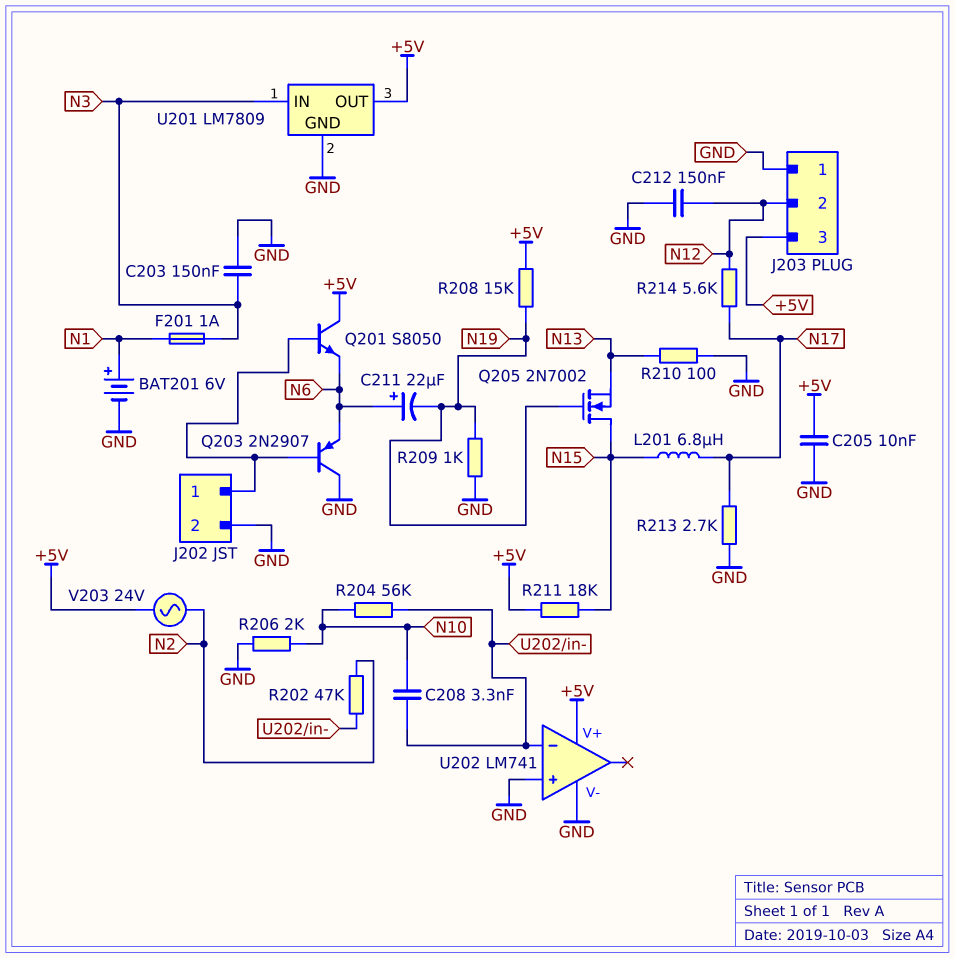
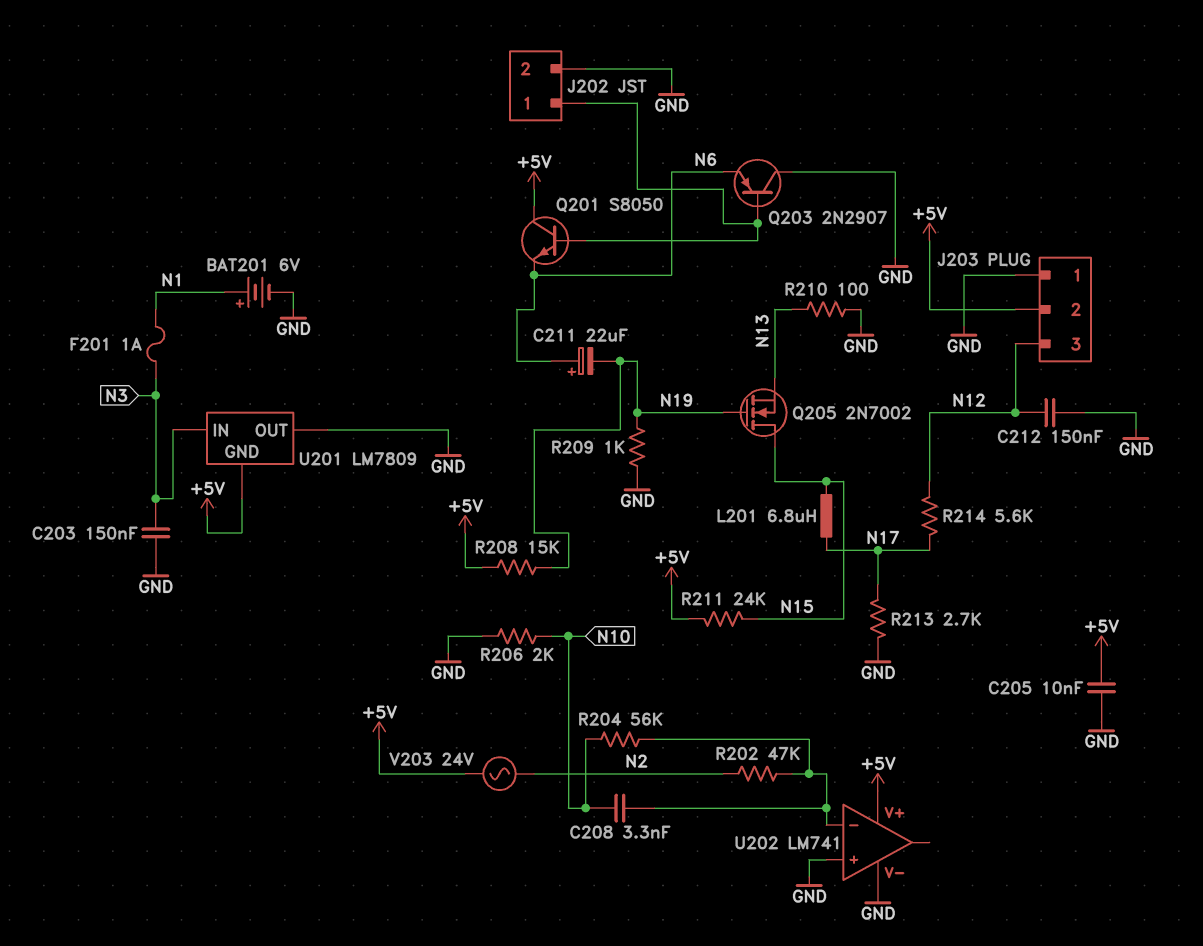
J203 pin 2: N12 -> +5V
J203 pin 3: +5V -> N12
R211: 18k (+5V, N15) -> 24k (+5V, N15)
U201 pin GND: GND -> +5V
U201 pin OUT: +5V -> GND

